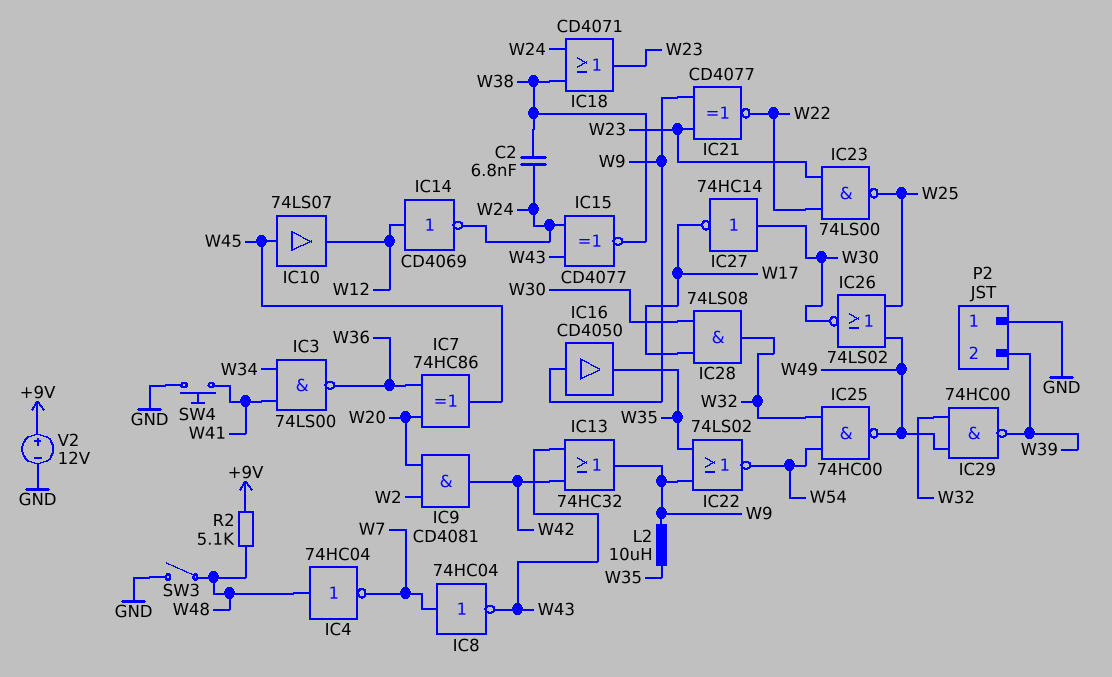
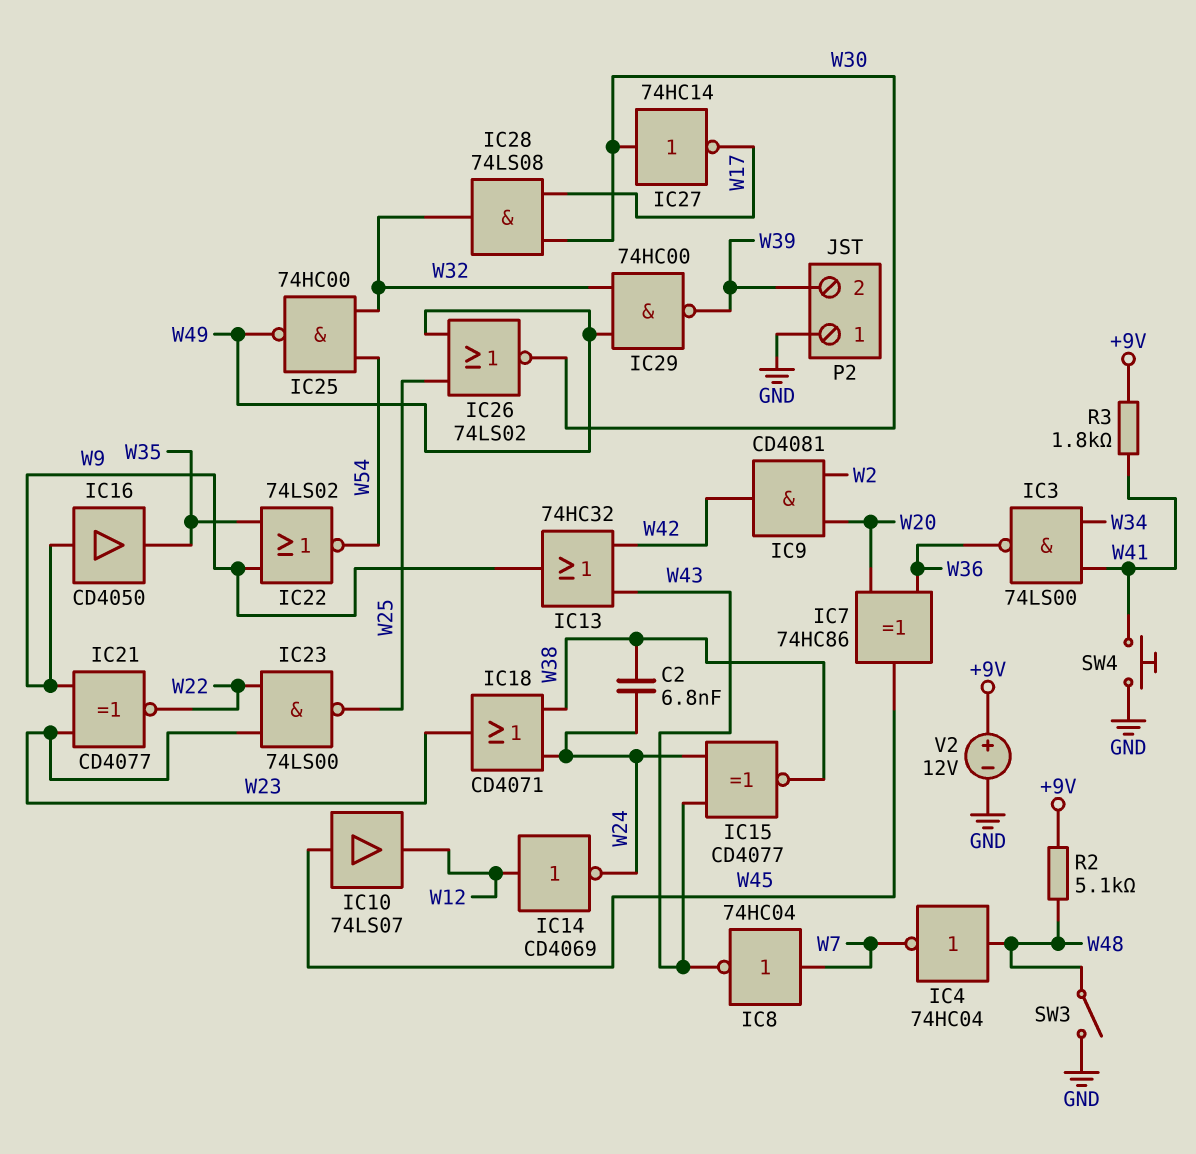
L2: 10uH (W9, W35) -> none
R3: none -> 1.8k (+9V, W41)

